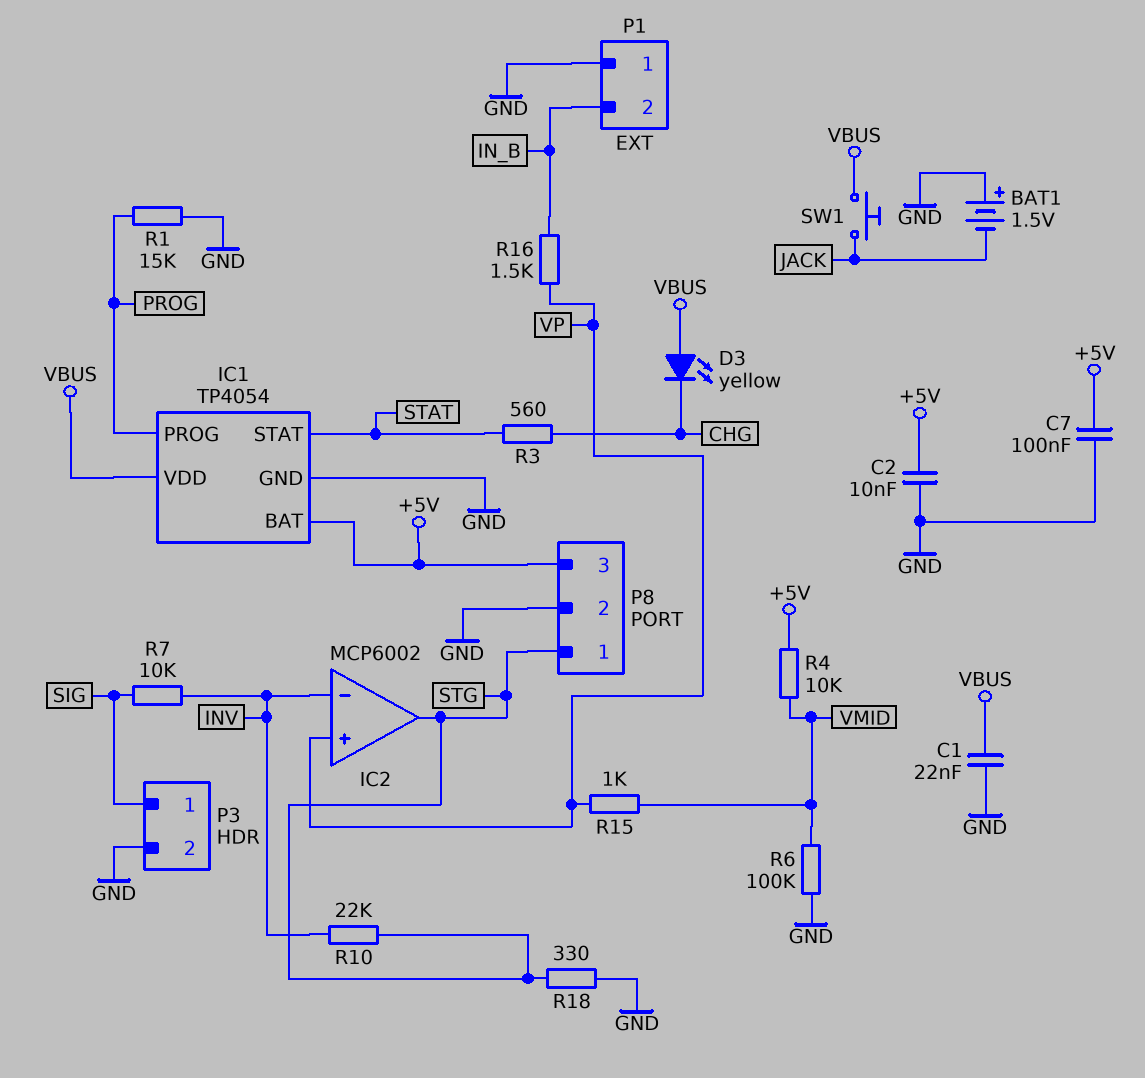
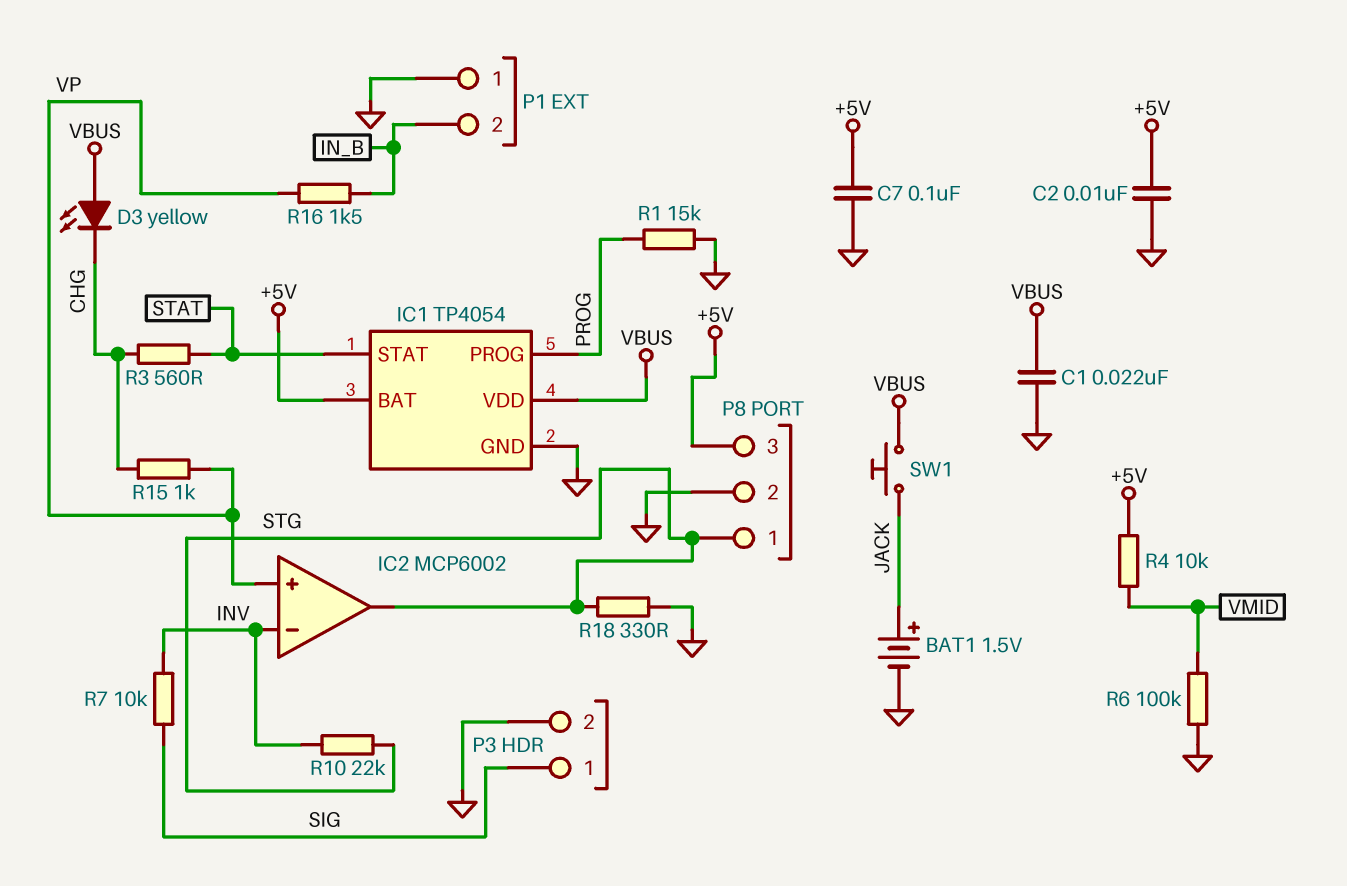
BAT1: 1.5V (plus GND, minus JACK) -> 1.5V (plus JACK, minus GND)
R15: 1k (VMID, VP) -> 1k (CHG, VP)

